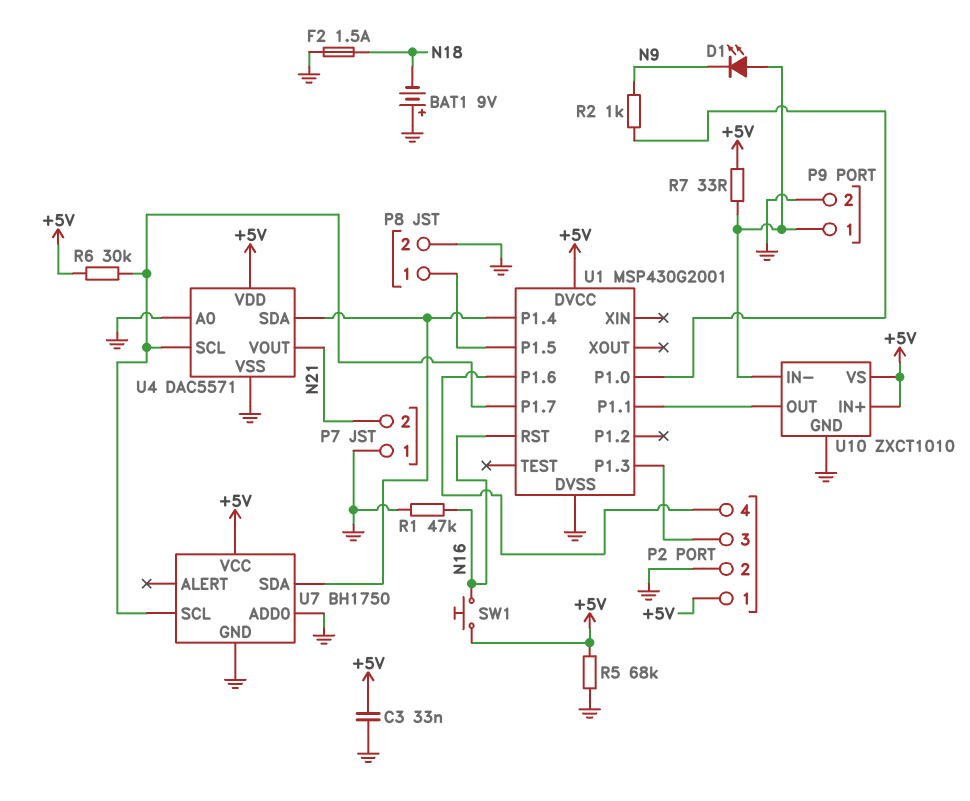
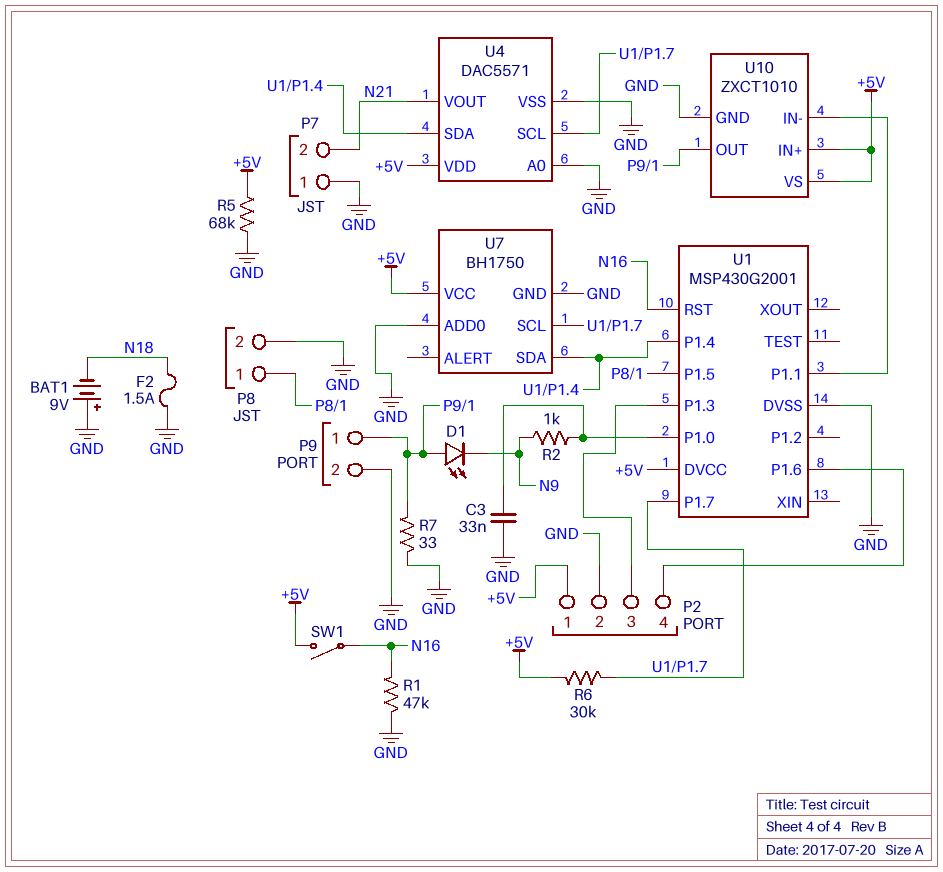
C3: 33nF (+5V, GND) -> 33nF (GND, U1/P1.0)
R7: 33 (+5V, P9/1) -> 33 (GND, P9/1)
SW1: button (+5V, N16) -> switch (+5V, N16)
U10 pin IN-: P9/1 -> U1/P1.1
U10 pin OUT: U1/P1.1 -> P9/1

